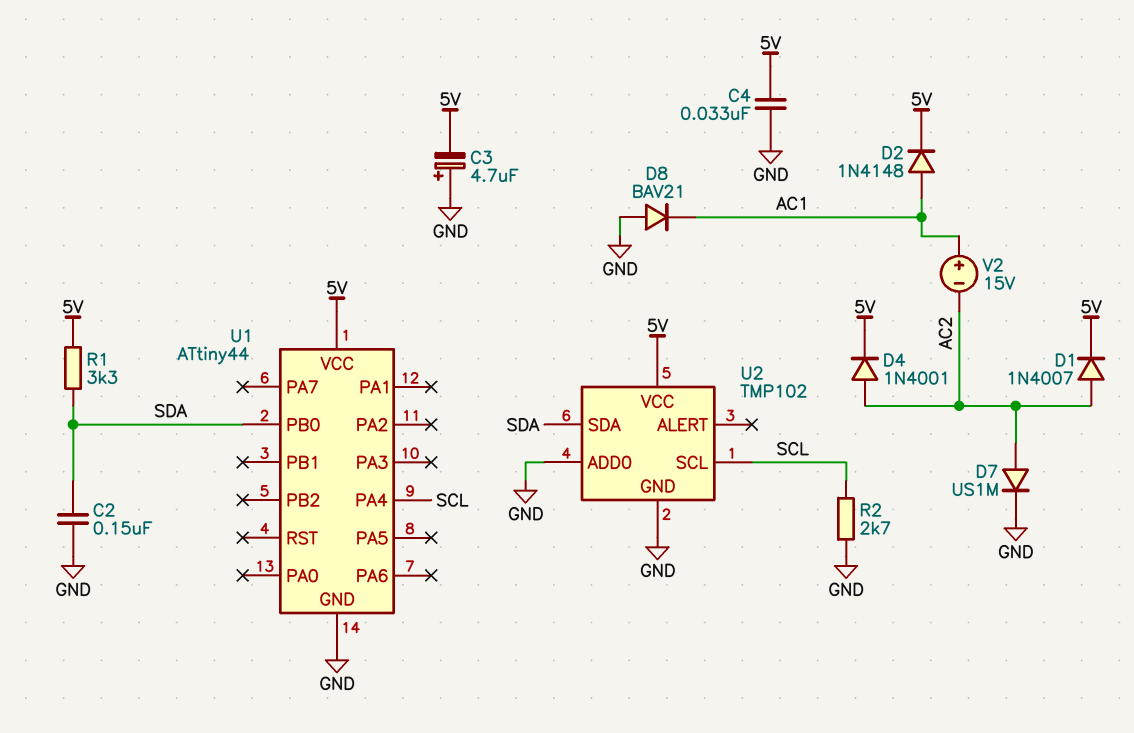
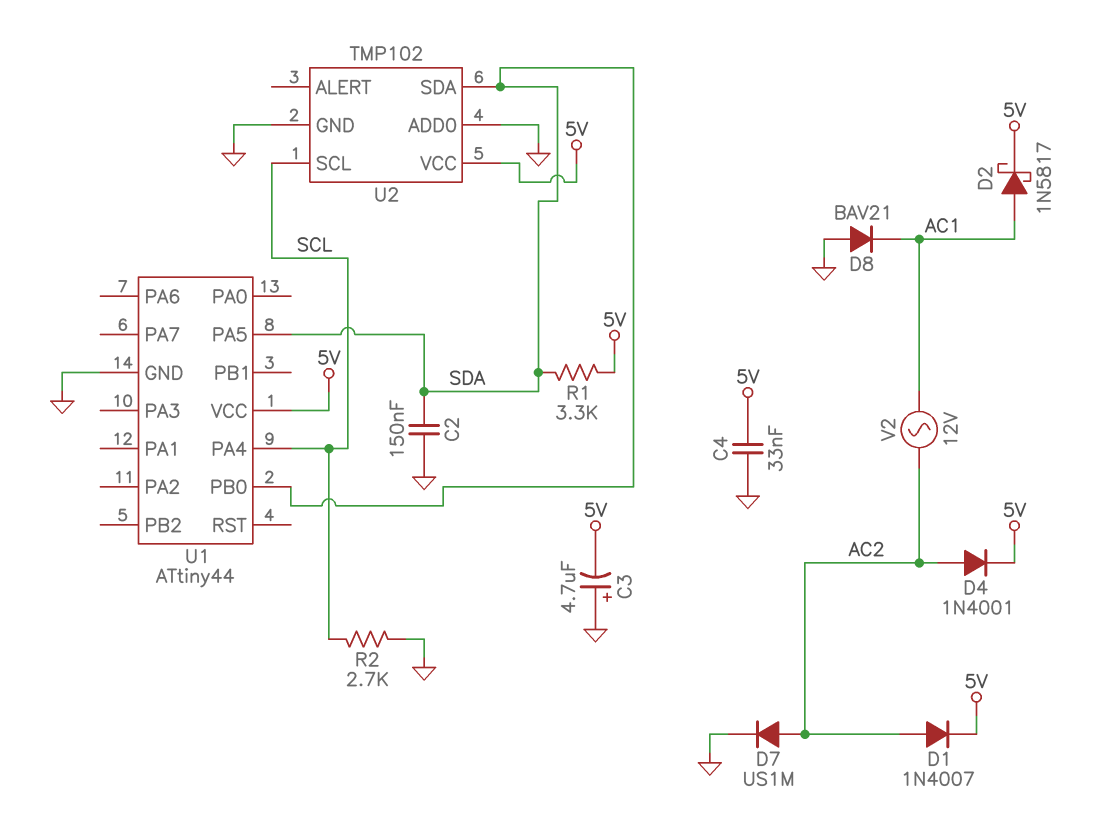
D2: diode 1N4148 (A AC1, K 5V) -> schottky 1N5817 (A AC1, K 5V)
U1 pin PA5: none -> SDA
V2: 15V (plus AC1, minus AC2) -> AC 12V (AC1, AC2)

